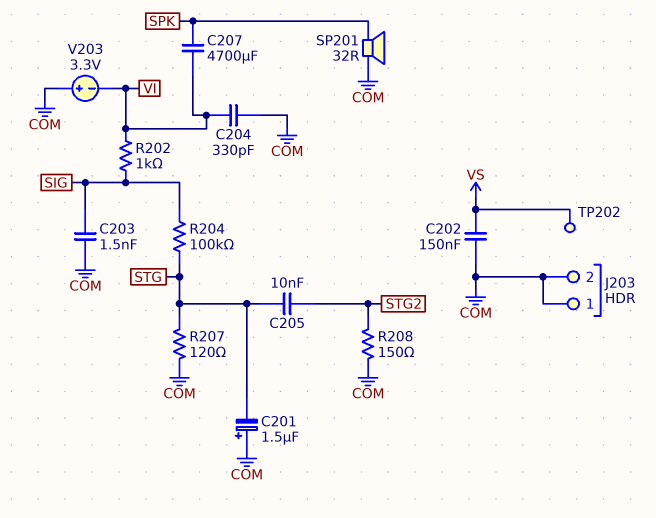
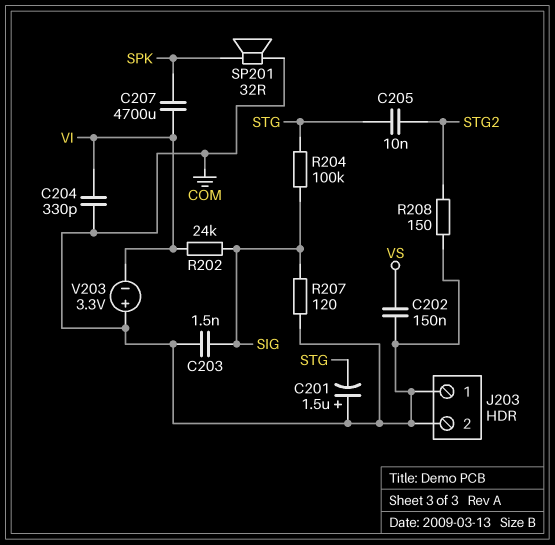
R202: 1k (SIG, VI) -> 24k (SIG, VI)
R207: 120 (COM, STG) -> 120 (COM, SIG)
TP202: test point (VS) -> none

